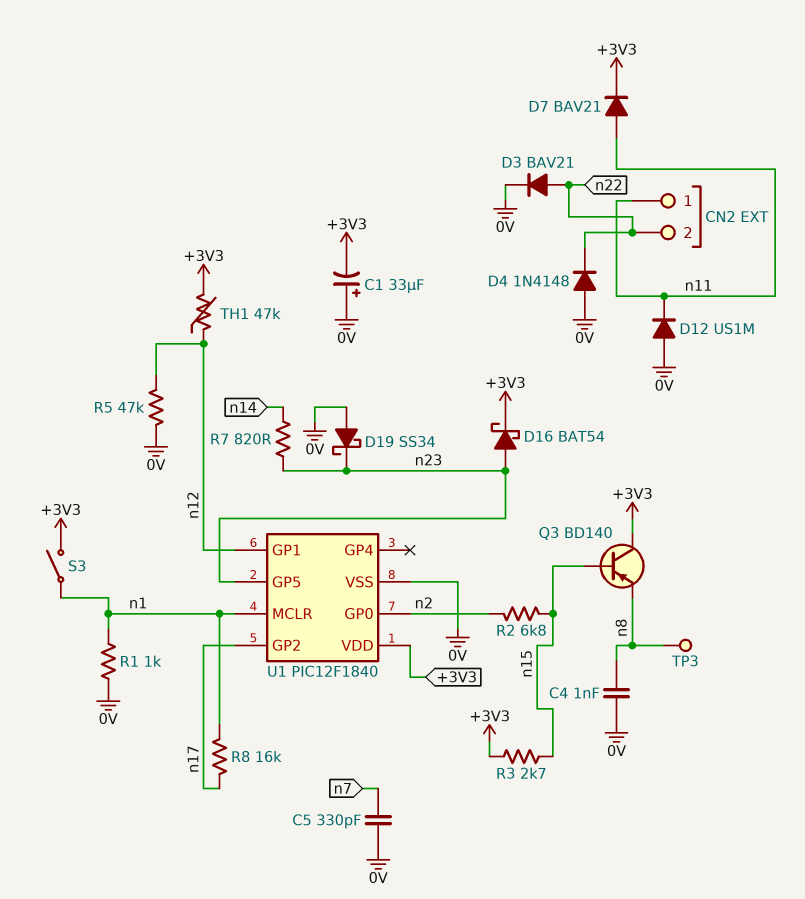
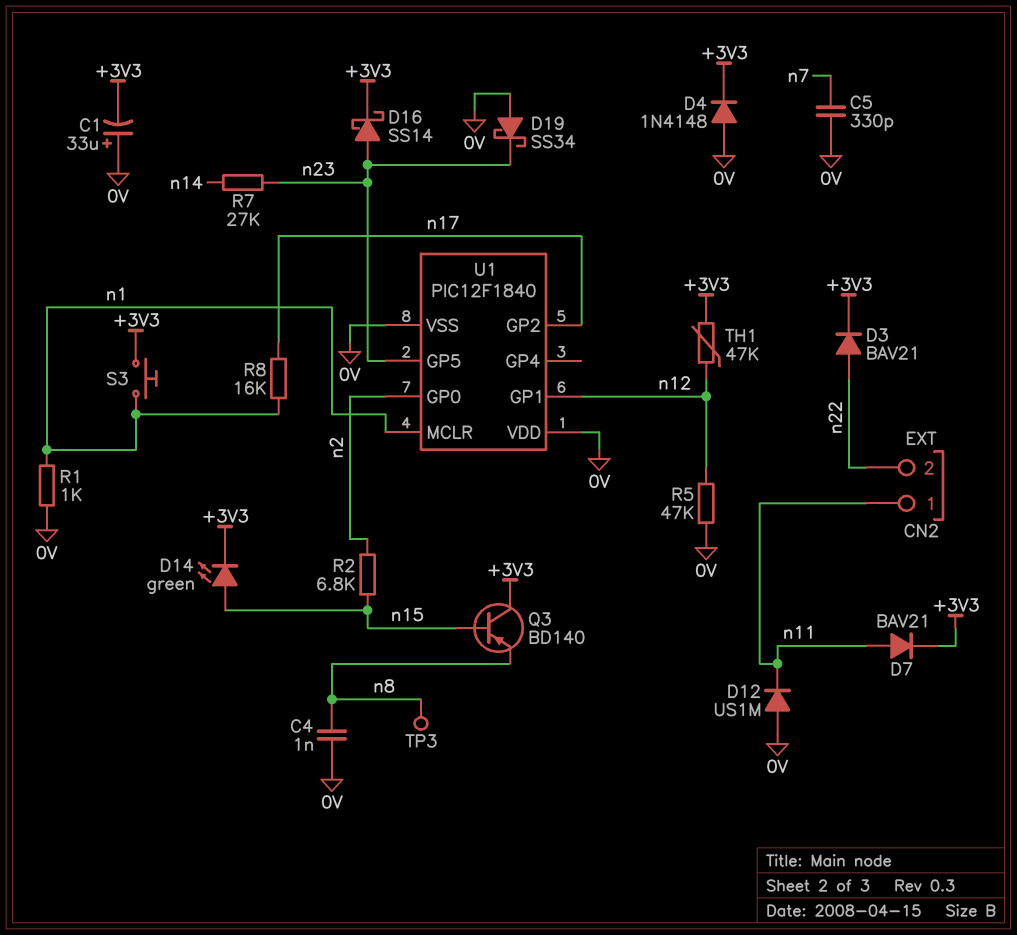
D3: diode BAV21 (A n22, K 0V) -> diode BAV21 (A n22, K +3V3)
D4: diode 1N4148 (A 0V, K n22) -> diode 1N4148 (A 0V, K +3V3)
D14: none -> LED green (A n15, K +3V3)
D16: schottky BAT54 (A n23, K +3V3) -> schottky SS14 (A n23, K +3V3)
R3: 2.7k (+3V3, n15) -> none
R7: 820 (n14, n23) -> 27k (n14, n23)
S3: switch (+3V3, n1) -> button (+3V3, n1)
U1 pin VDD: +3V3 -> 0V

